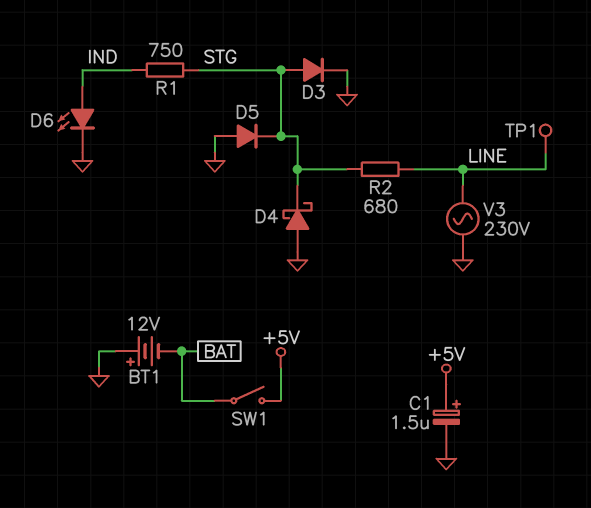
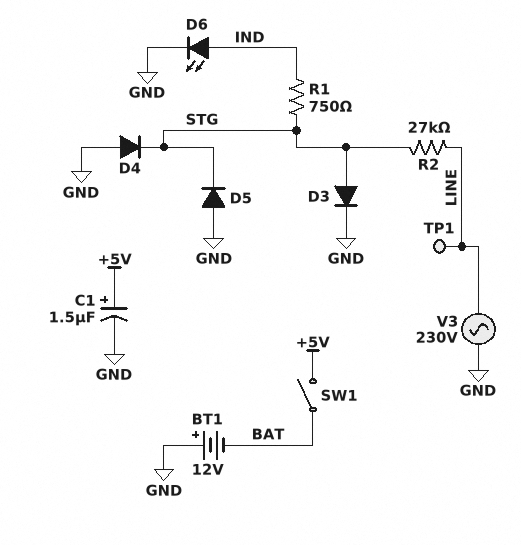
D4: schottky (A GND, K STG) -> diode (A GND, K STG)
R2: 680 (LINE, STG) -> 27k (LINE, STG)

